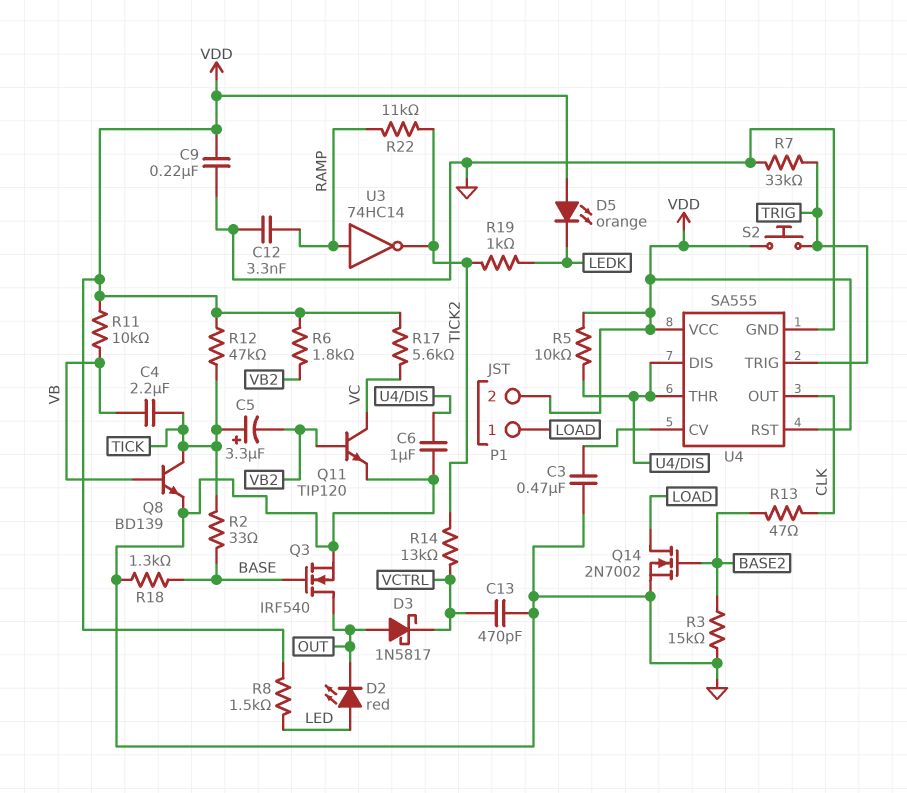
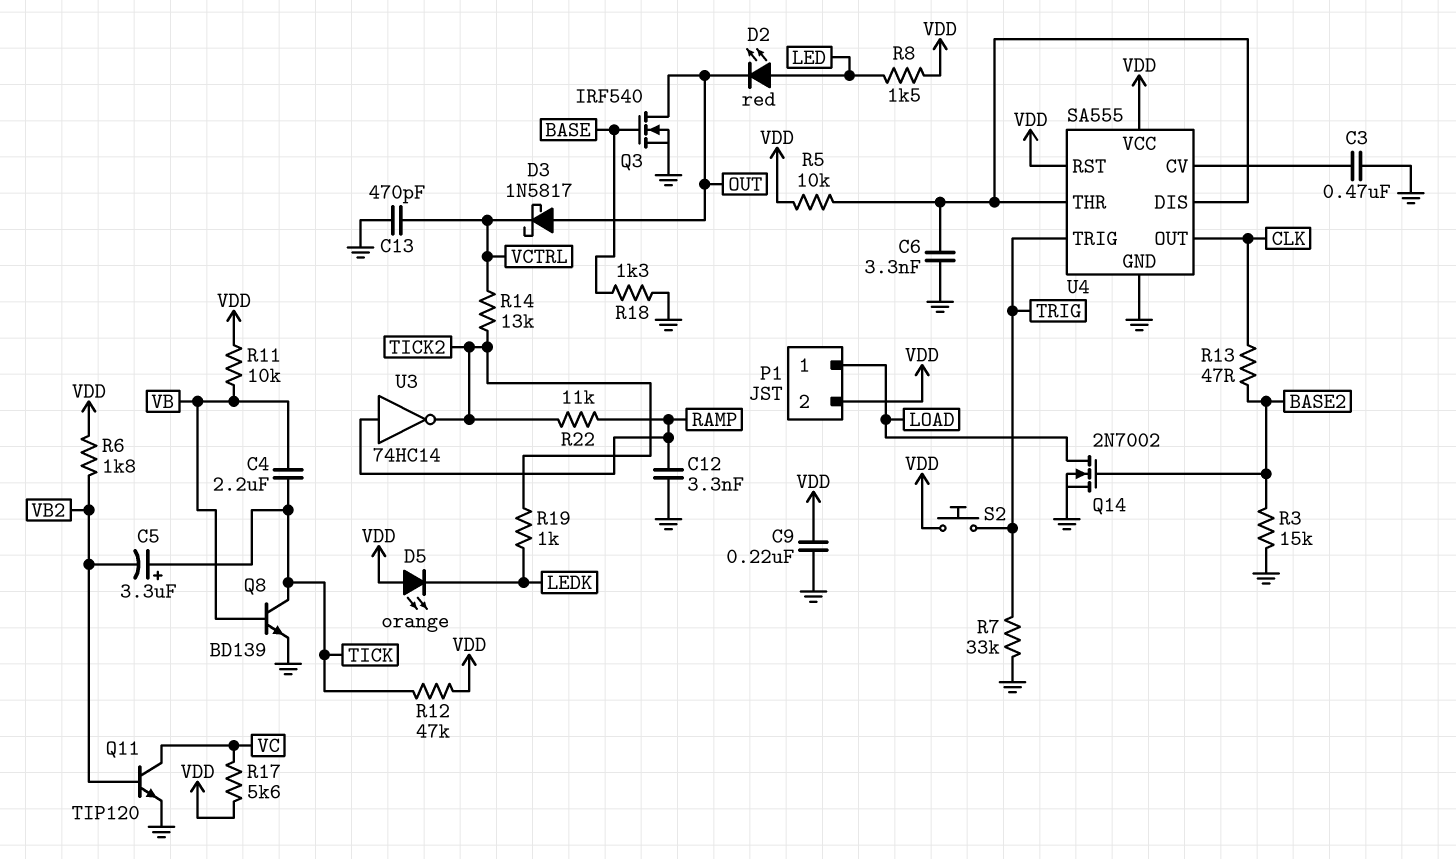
C6: 1uF (GND, U4/DIS) -> 3.3nF (GND, U4/DIS)
R2: 33 (BASE, TICK) -> none

